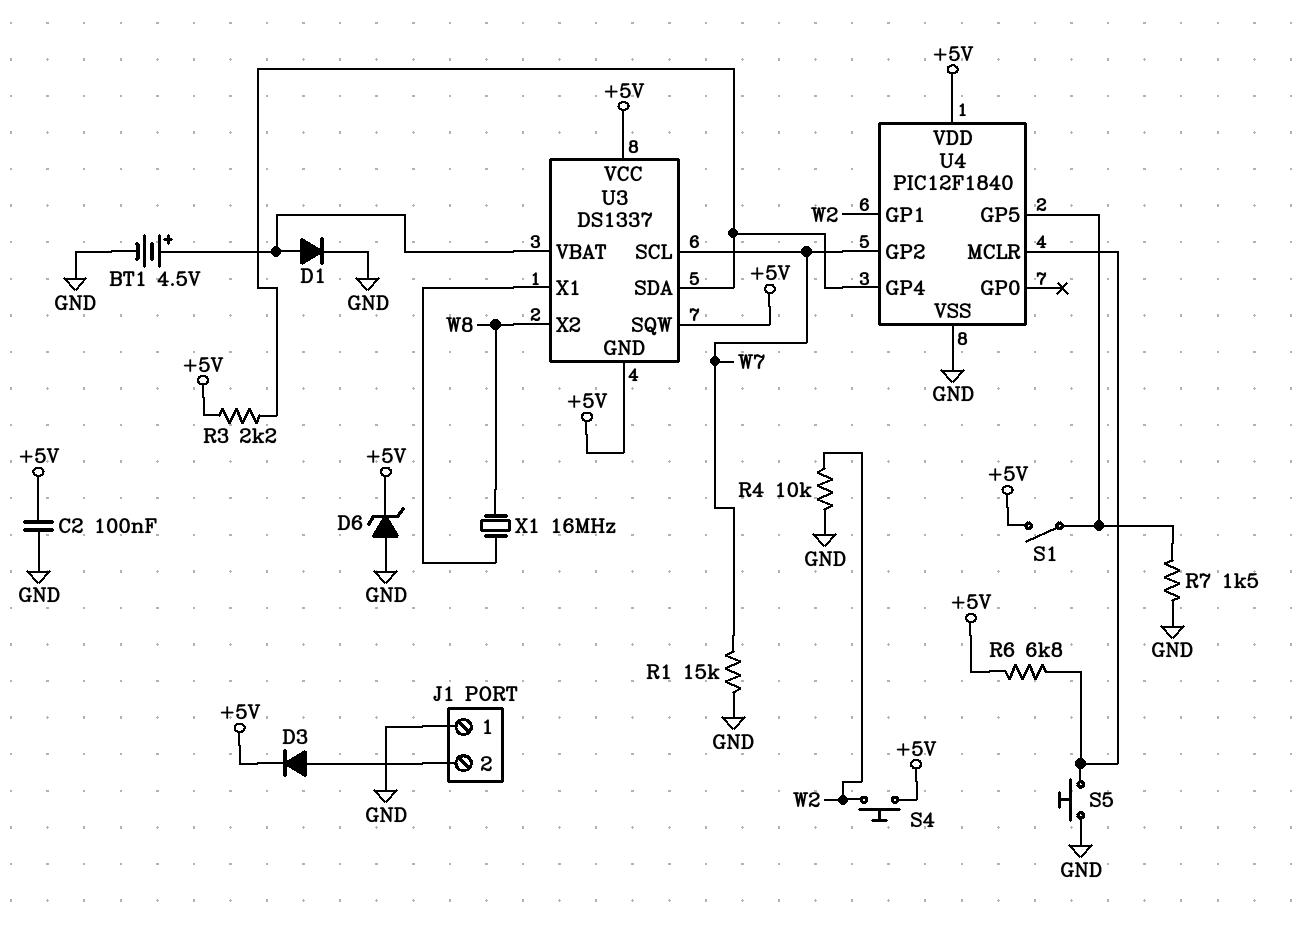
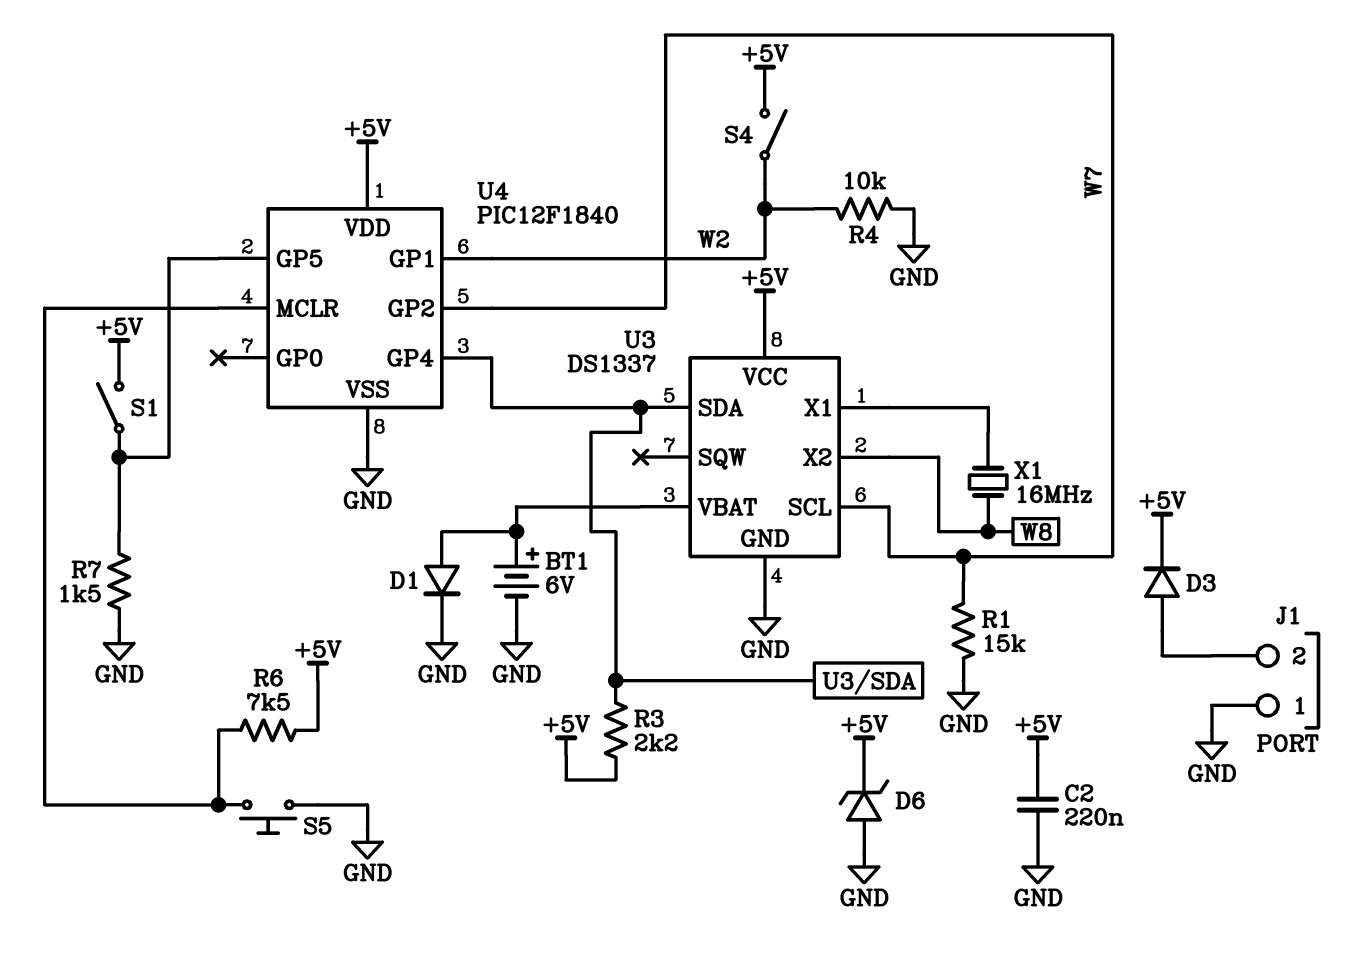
BT1: 4.5V (plus U3/VBAT, minus GND) -> 6V (plus U3/VBAT, minus GND)
C2: 100nF (+5V, GND) -> 220nF (+5V, GND)
R6: 6.8k (+5V, U4/MCLR) -> 7.5k (+5V, U4/MCLR)
S4: button (+5V, W2) -> switch (+5V, W2)
U3 pin GND: +5V -> GND
U3 pin SQW: +5V -> none

